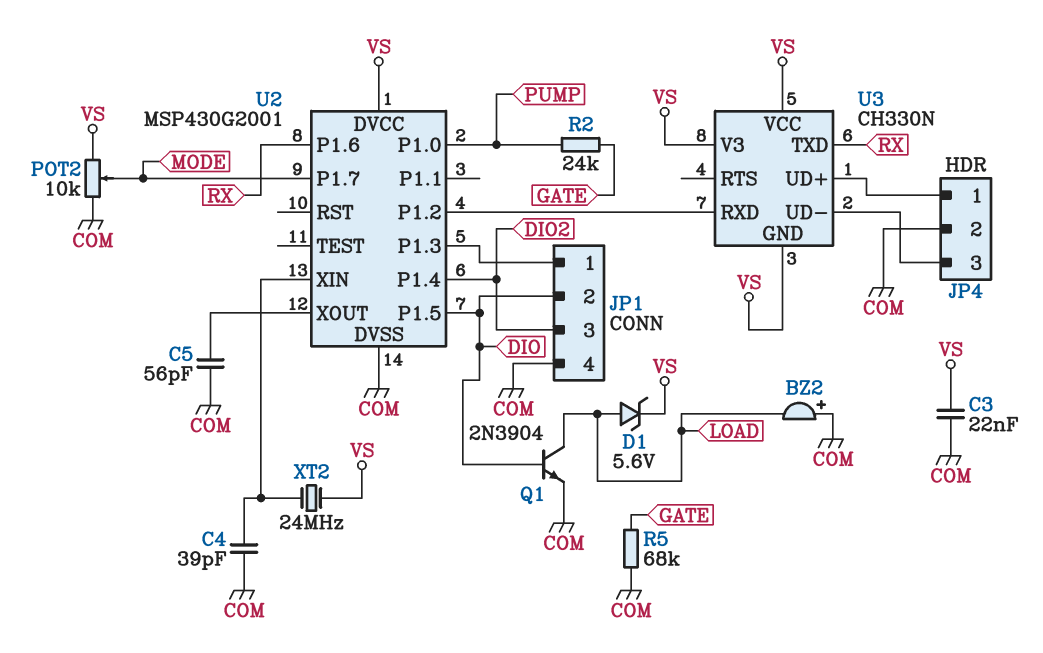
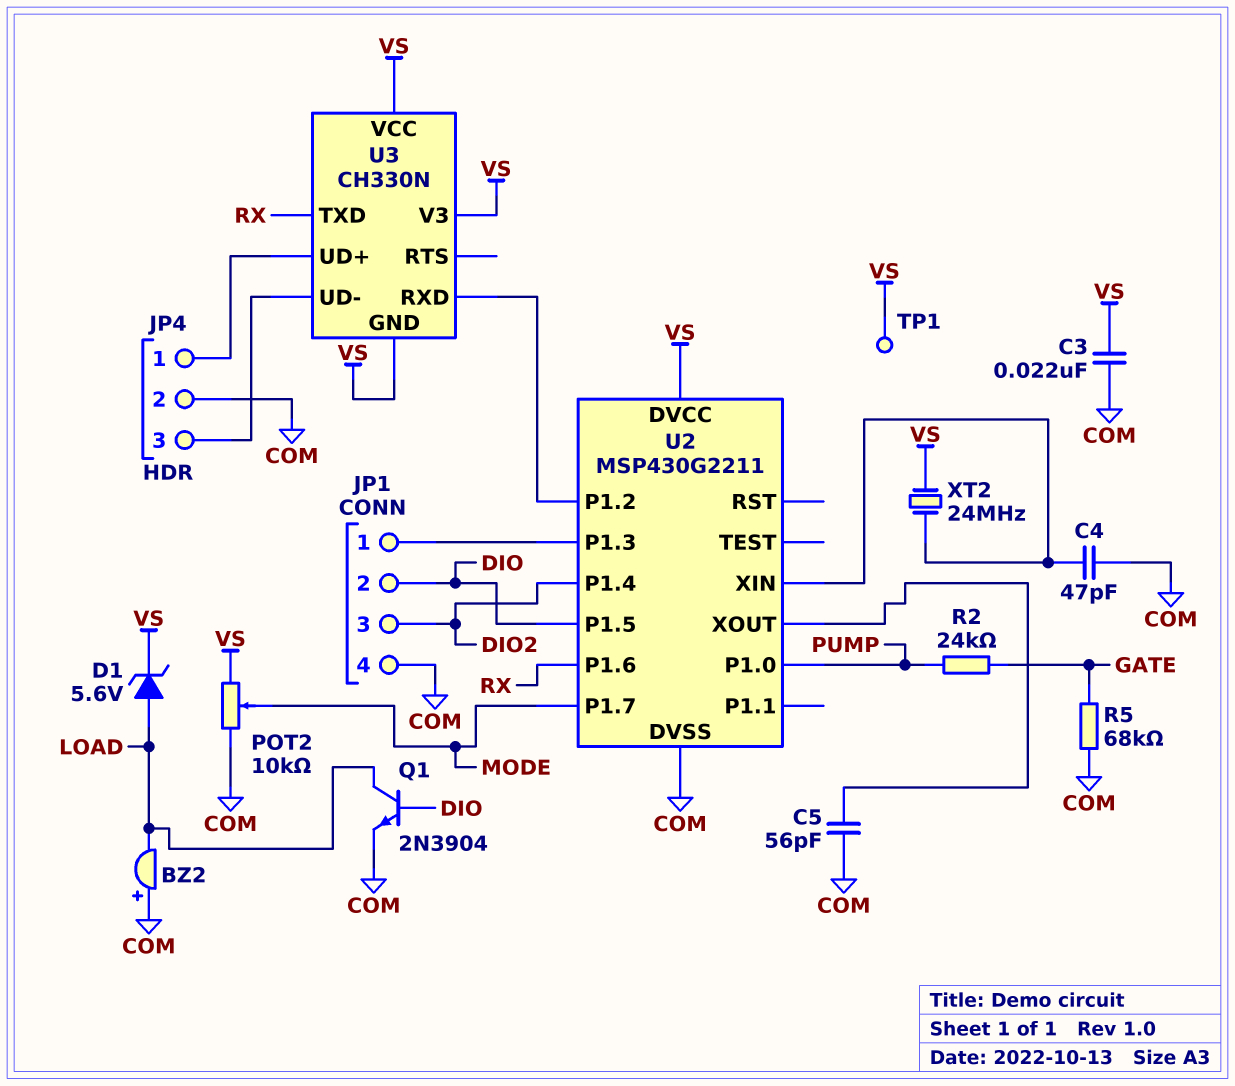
C4: 39pF (COM, U2/XIN) -> 47pF (COM, U2/XIN)
TP1: none -> test point (VS)
U2: MSP430G2001 -> MSP430G2211

